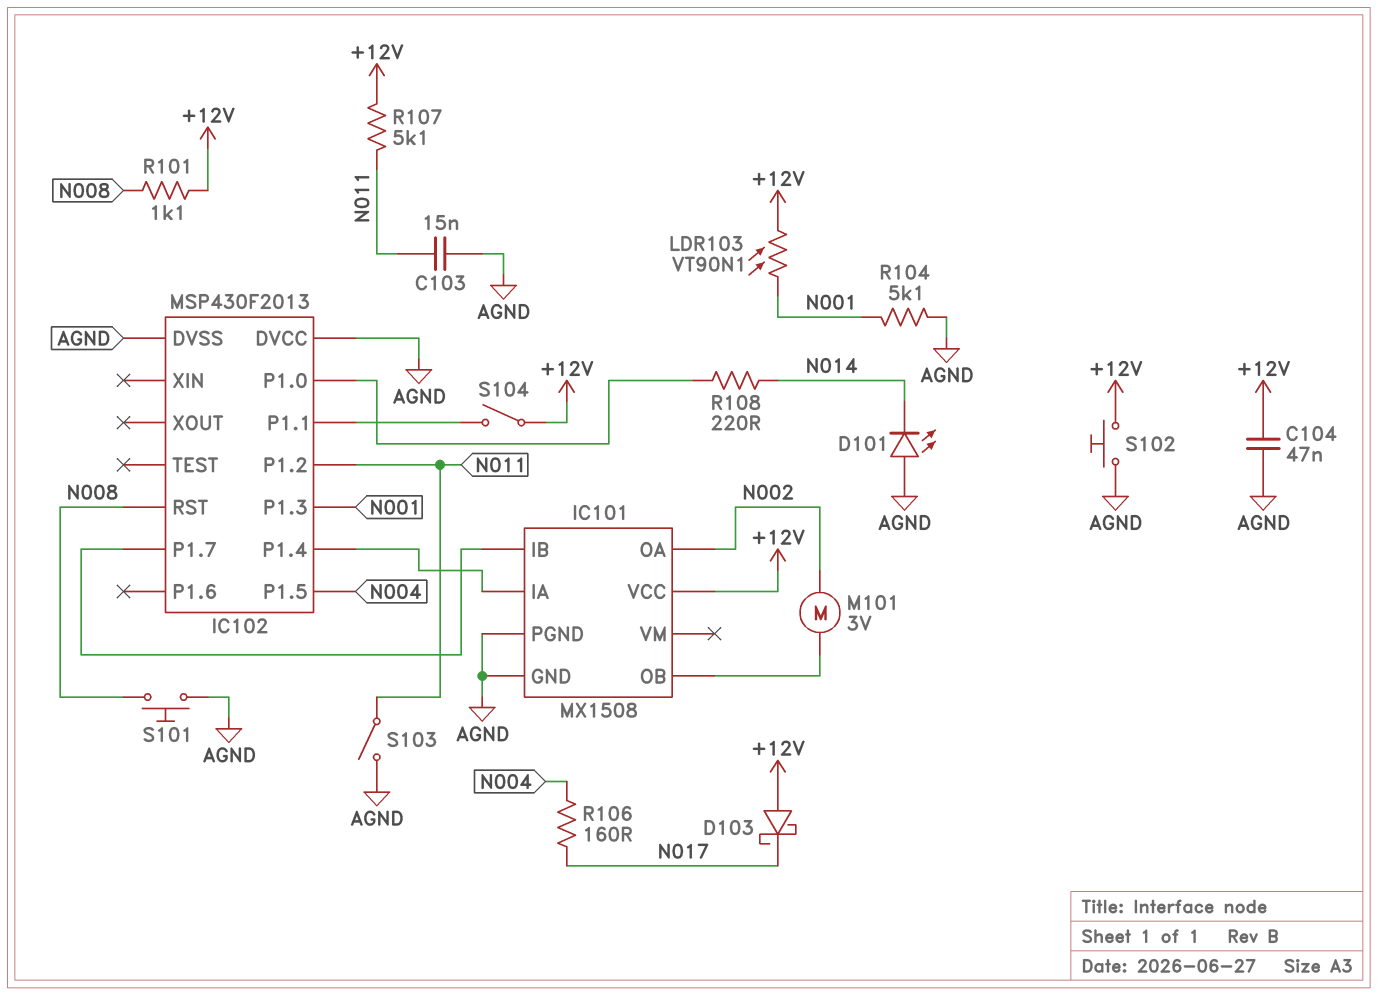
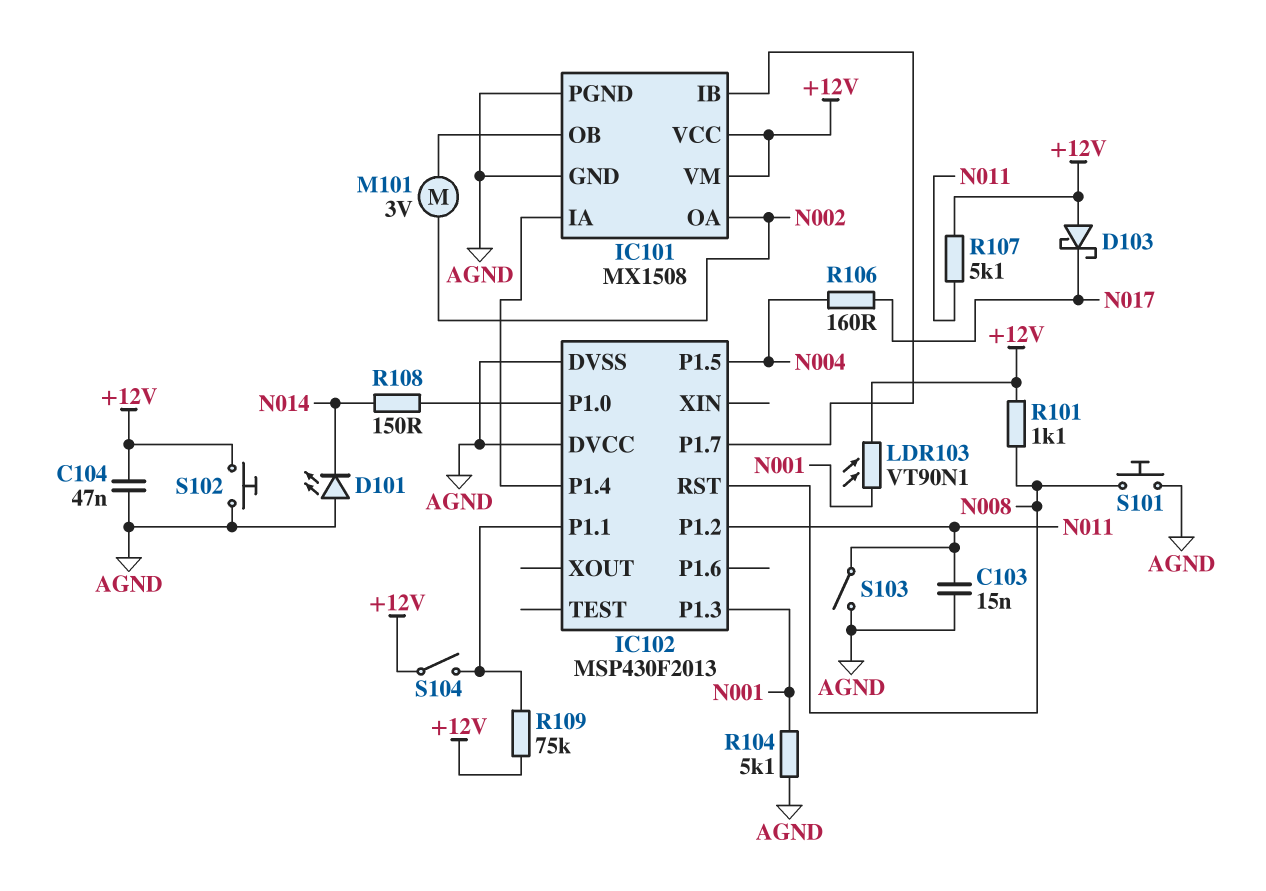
IC101 pin VM: none -> +12V
R108: 220 (IC102/P1.0, N014) -> 150 (IC102/P1.0, N014)
R109: none -> 75k (+12V, IC102/P1.1)

